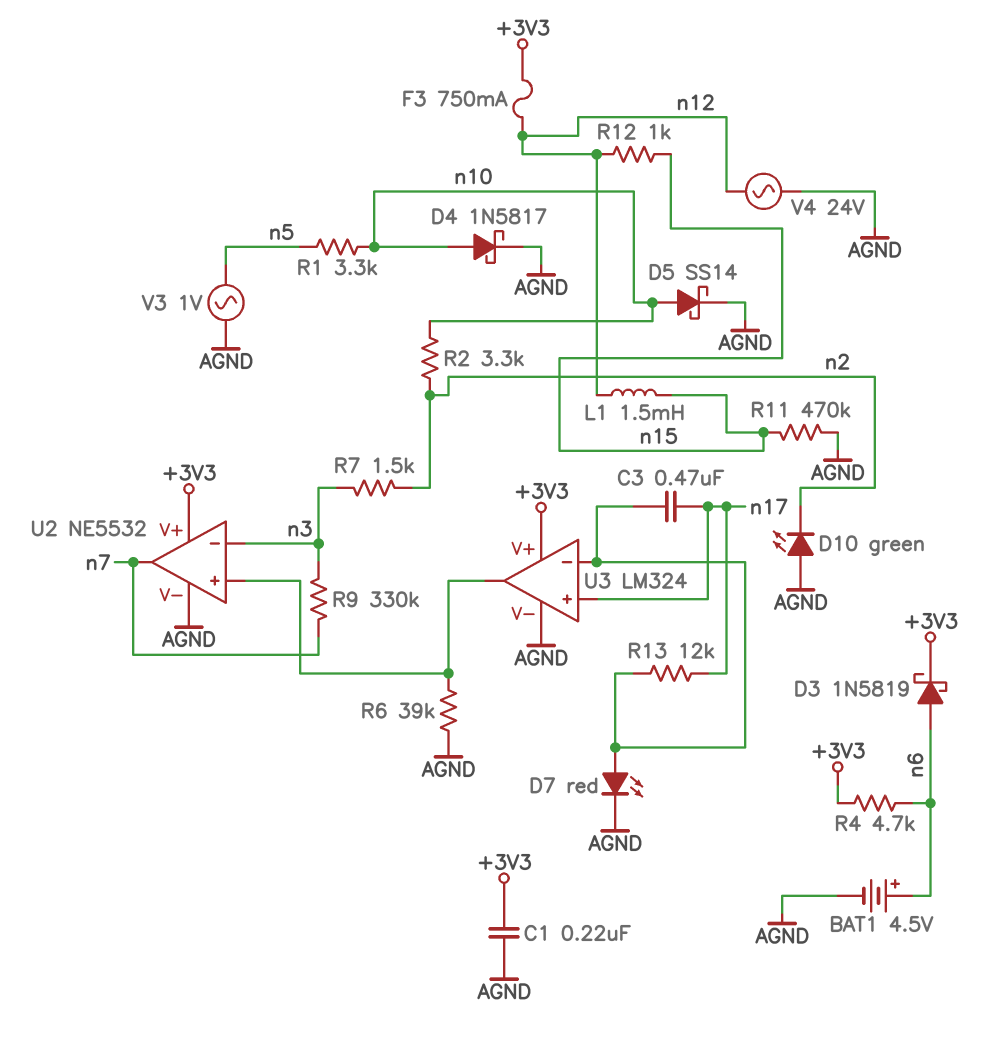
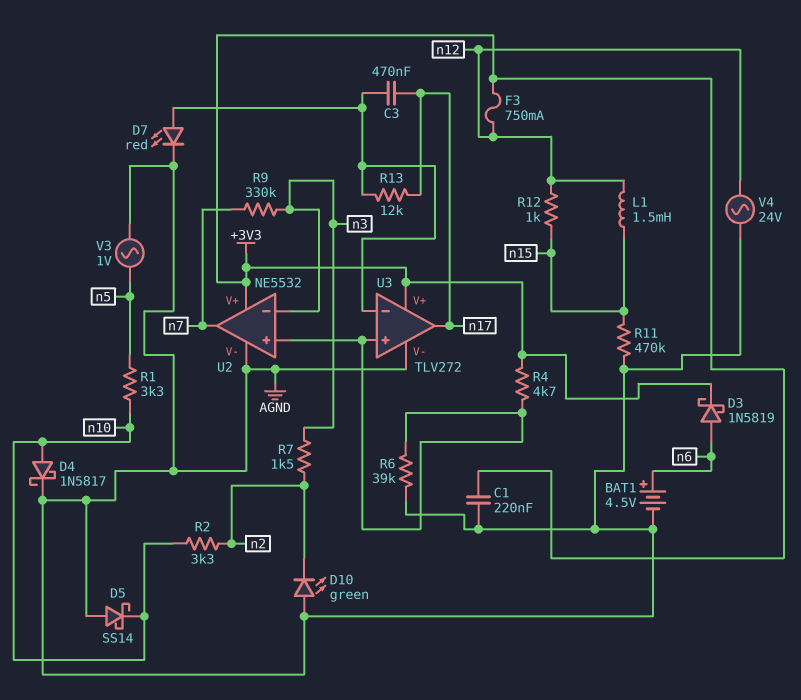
D5: schottky SS14 (A n10, K AGND) -> schottky SS14 (A AGND, K n10)
R4: 4.7k (+3V3, n6) -> 4.7k (+3V3, U2/in+)
U3: LM324 -> TLV272
U3 pin in+: n17 -> U2/in+
U3 pin out: U2/in+ -> n17

